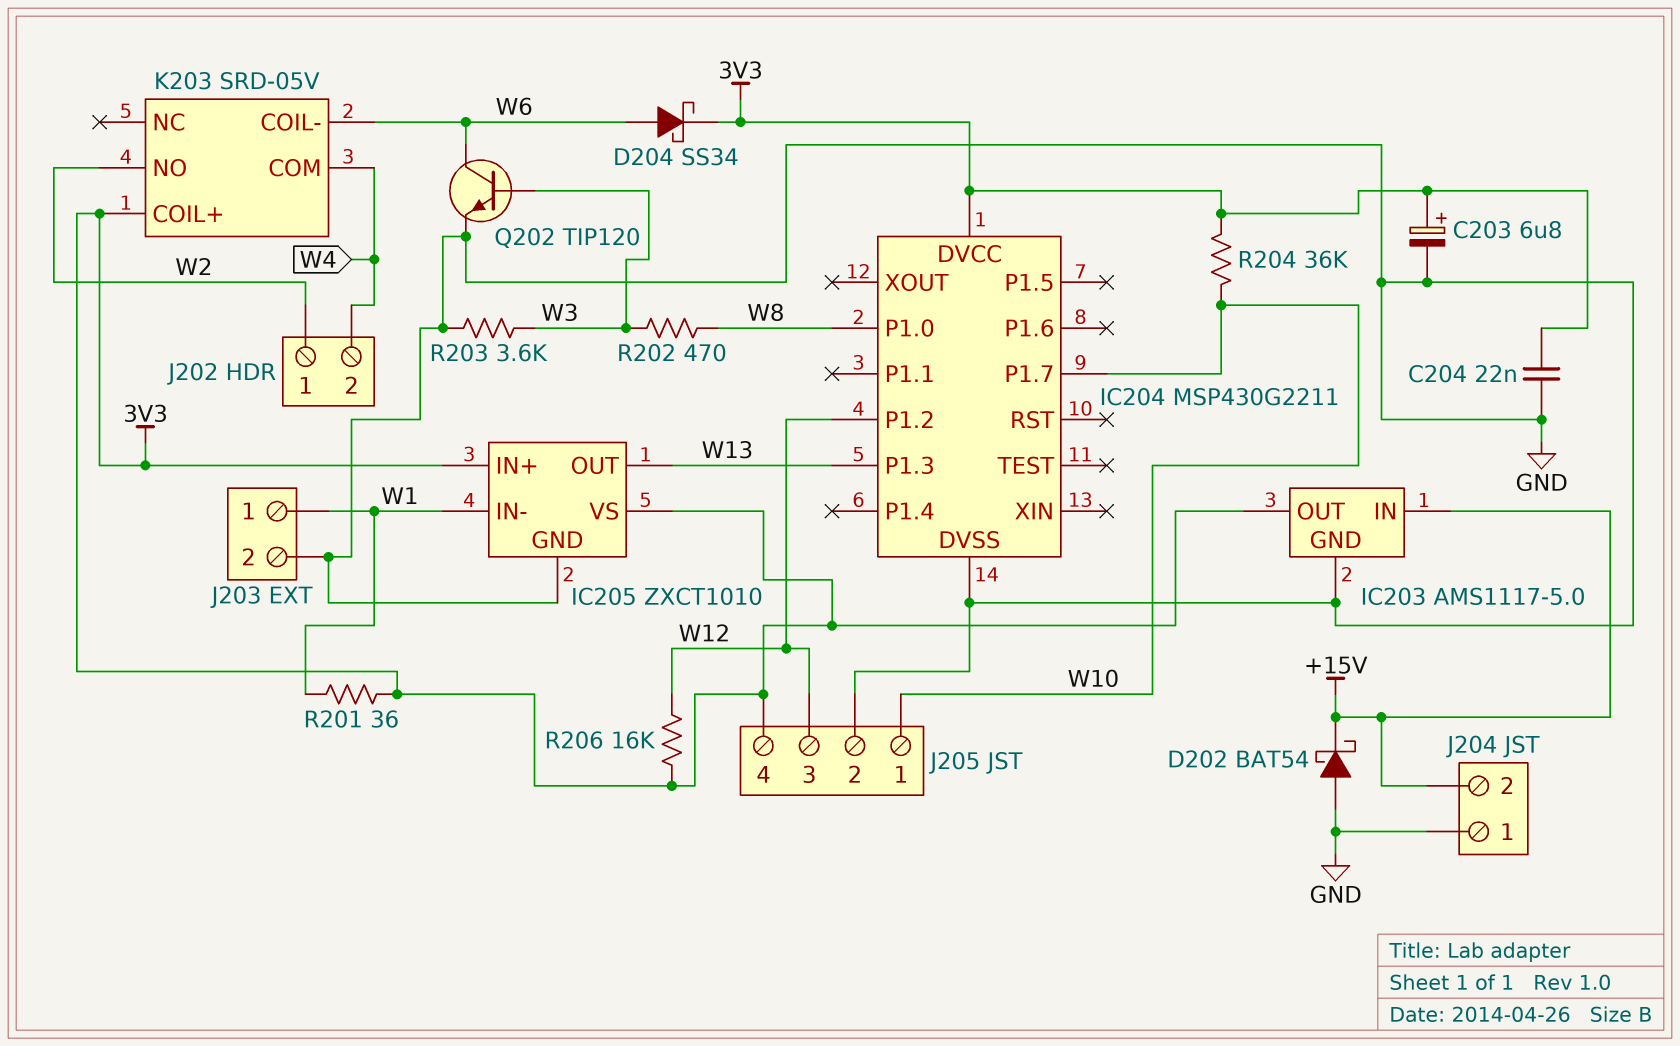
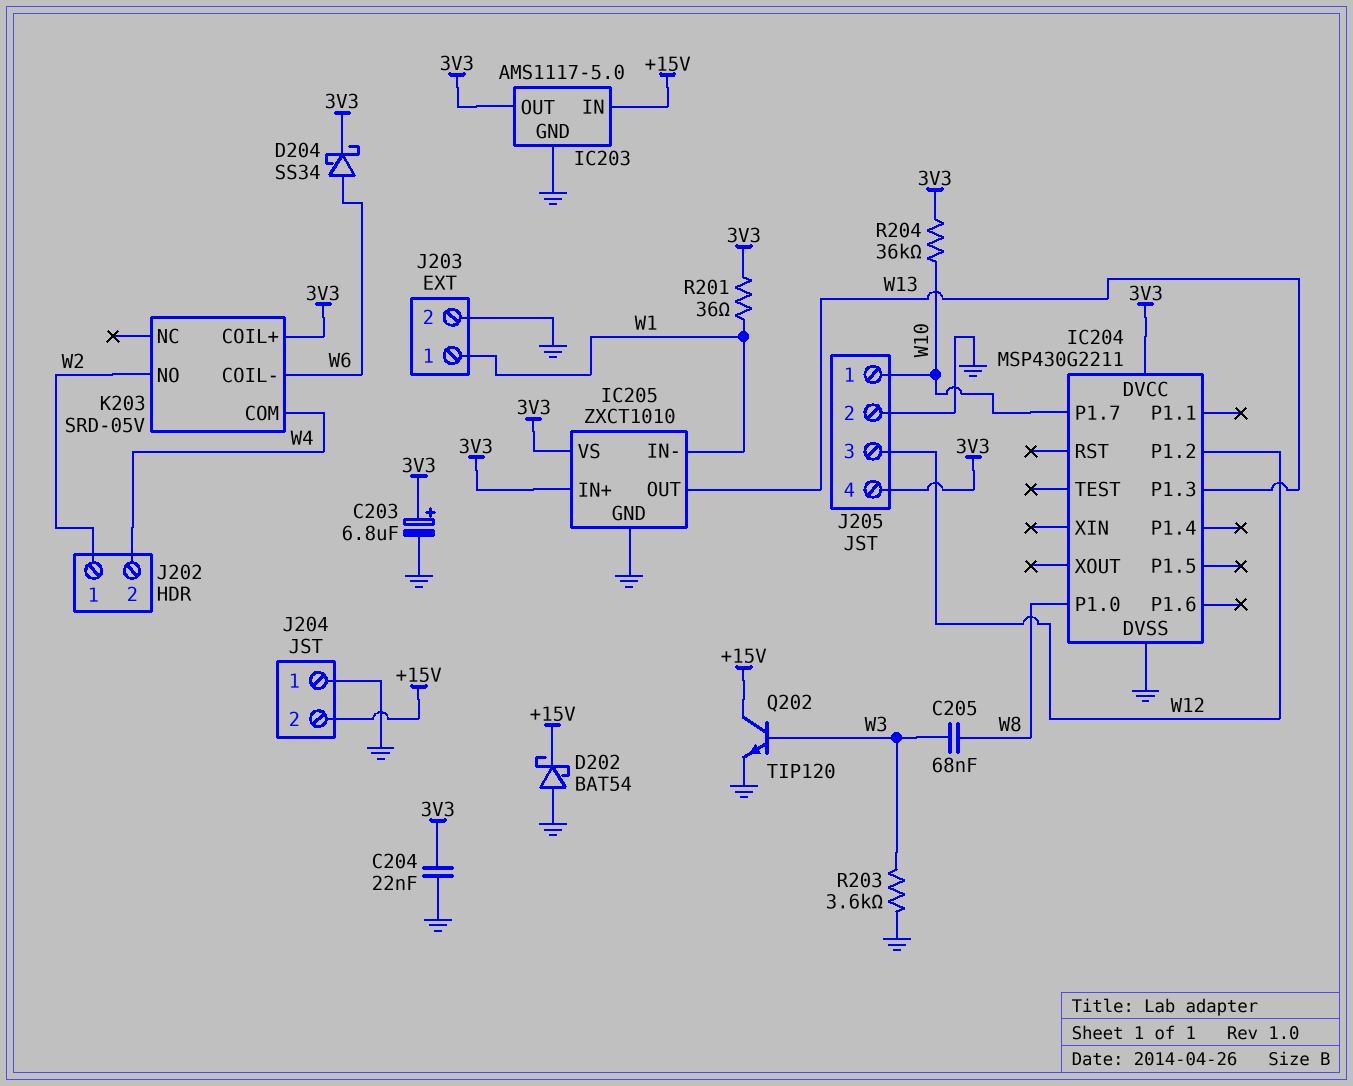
C205: none -> 68nF (W3, W8)
Q202: NPN TIP120 (B W3, C W6, E GND) -> NPN TIP120 (B W3, C +15V, E GND)
R202: 470 (W3, W8) -> none
R206: 16k (3V3, W12) -> none

